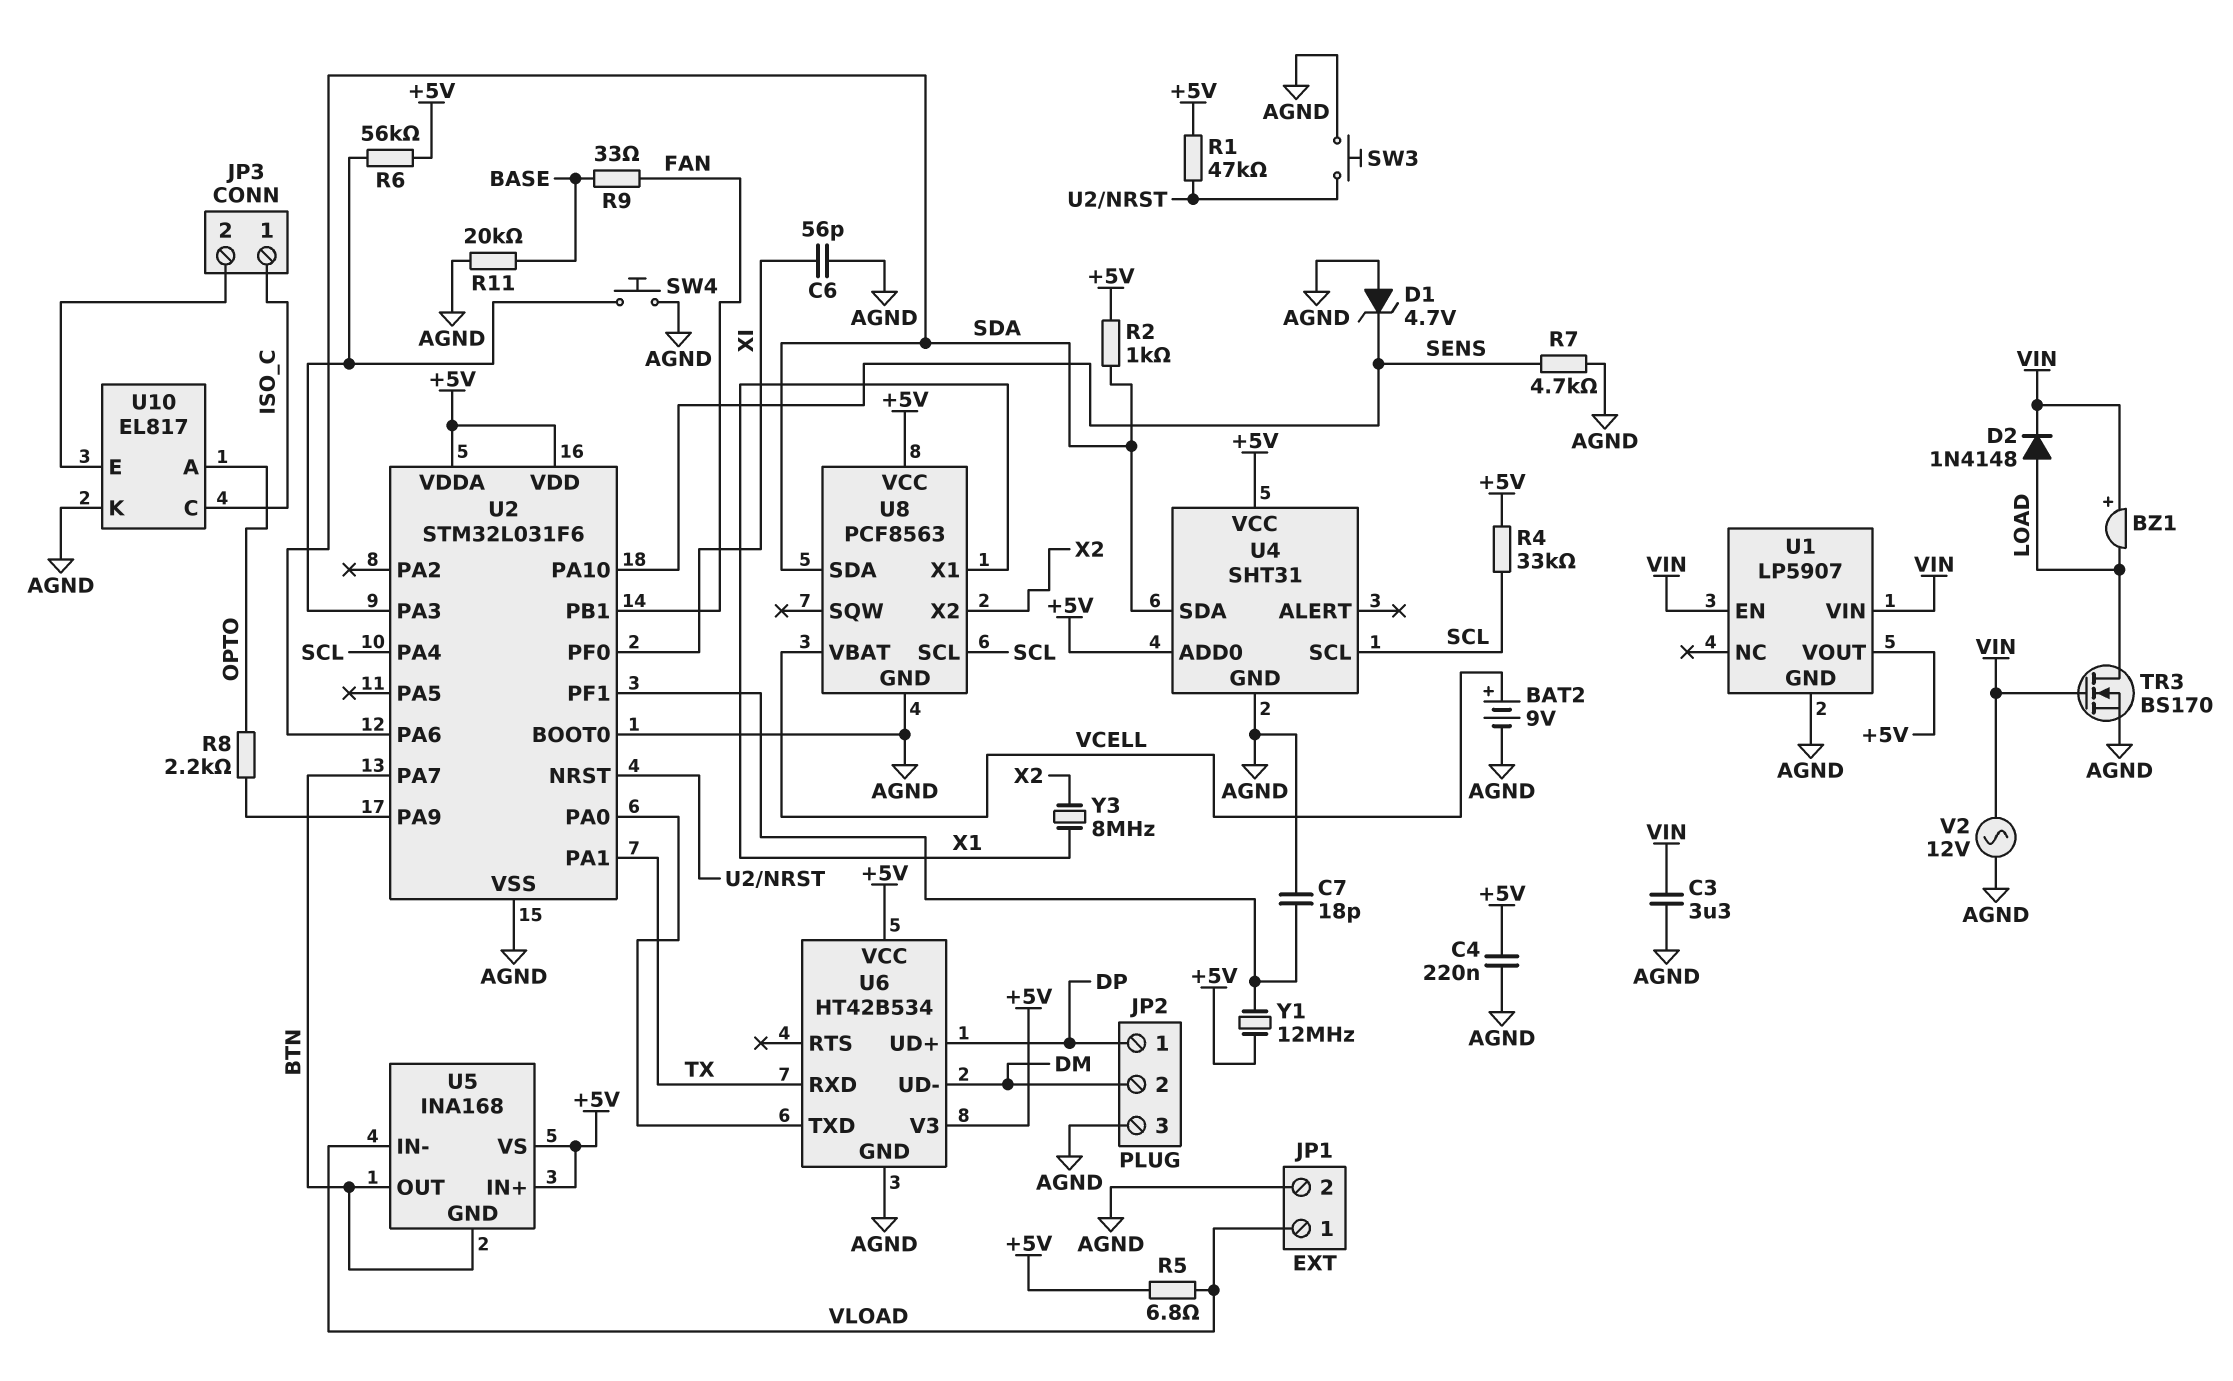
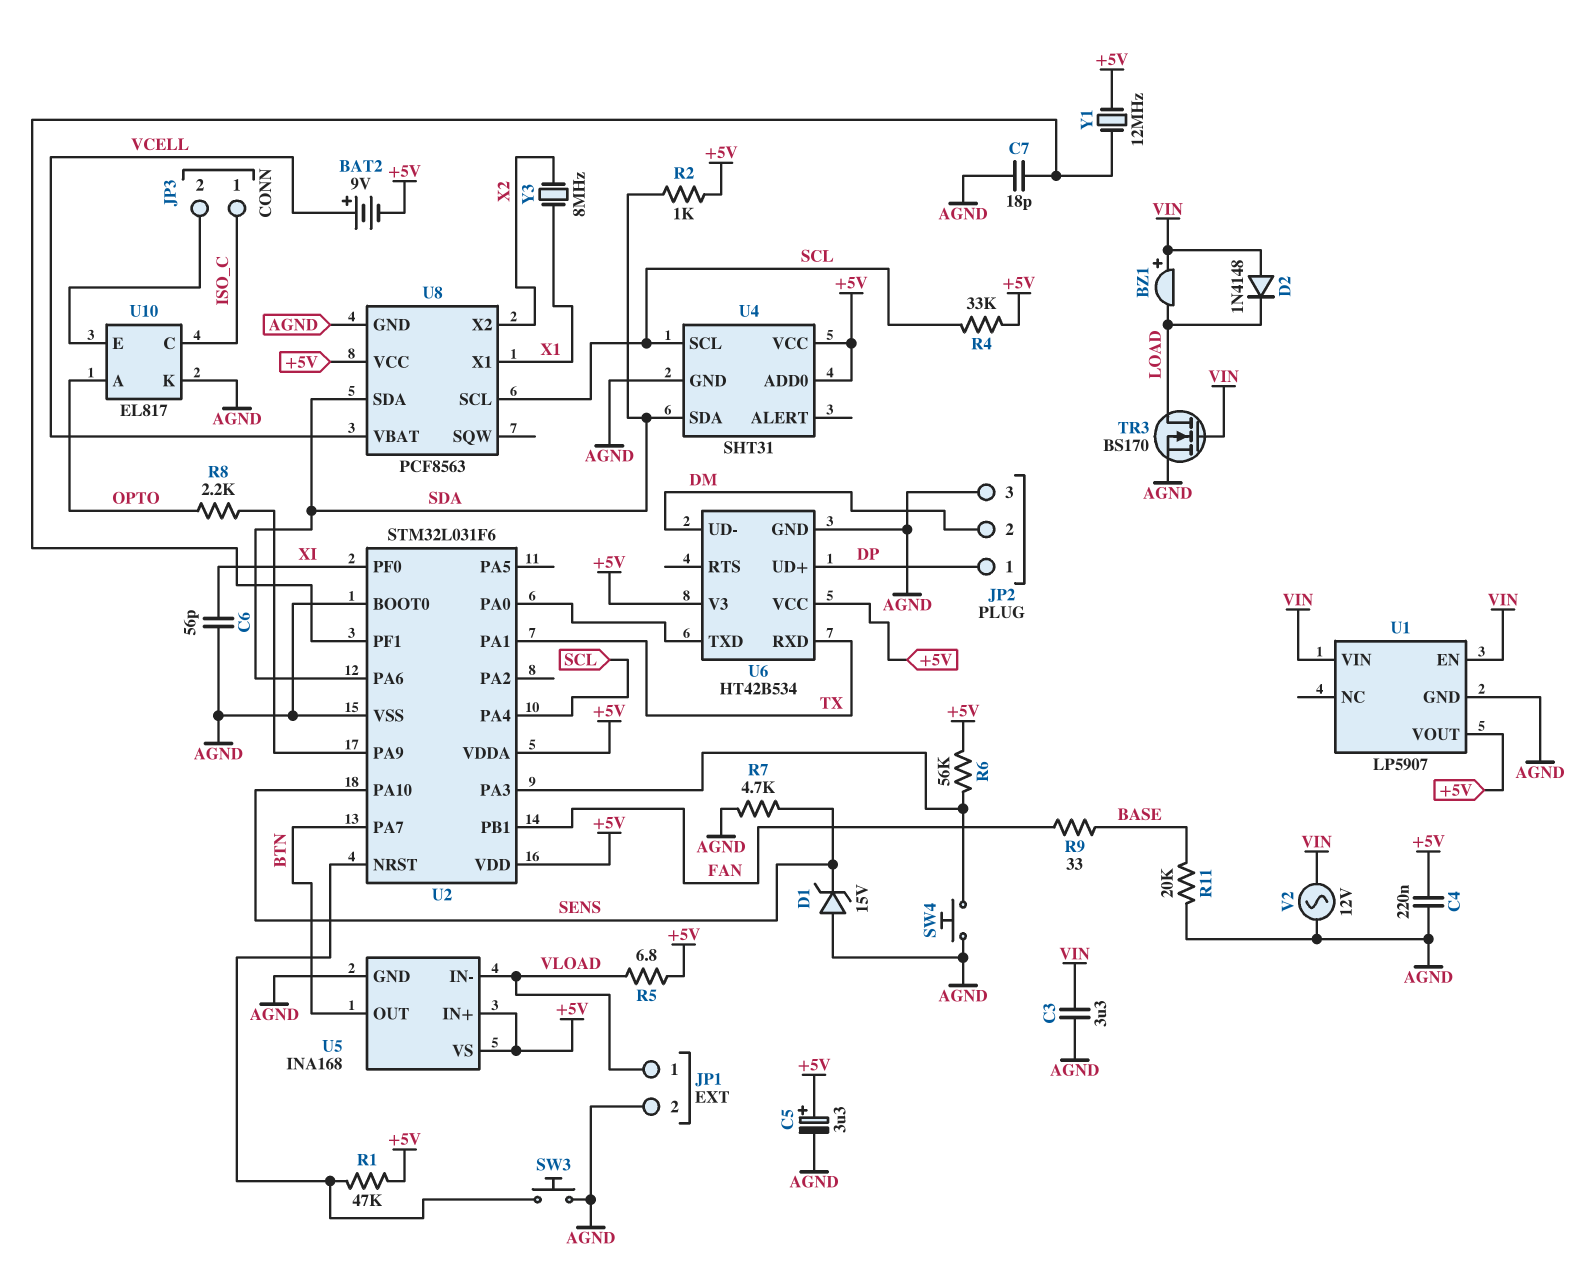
BAT2: 9V (plus VCELL, minus AGND) -> 9V (plus VCELL, minus +5V)
C5: none -> 3.3uF (plus +5V, minus AGND)
D1: zener 4.7V (A AGND, K SENS) -> zener 15V (A AGND, K SENS)
D2: diode 1N4148 (A LOAD, K VIN) -> diode 1N4148 (A VIN, K LOAD)
U5 pin GND: BTN -> AGND

